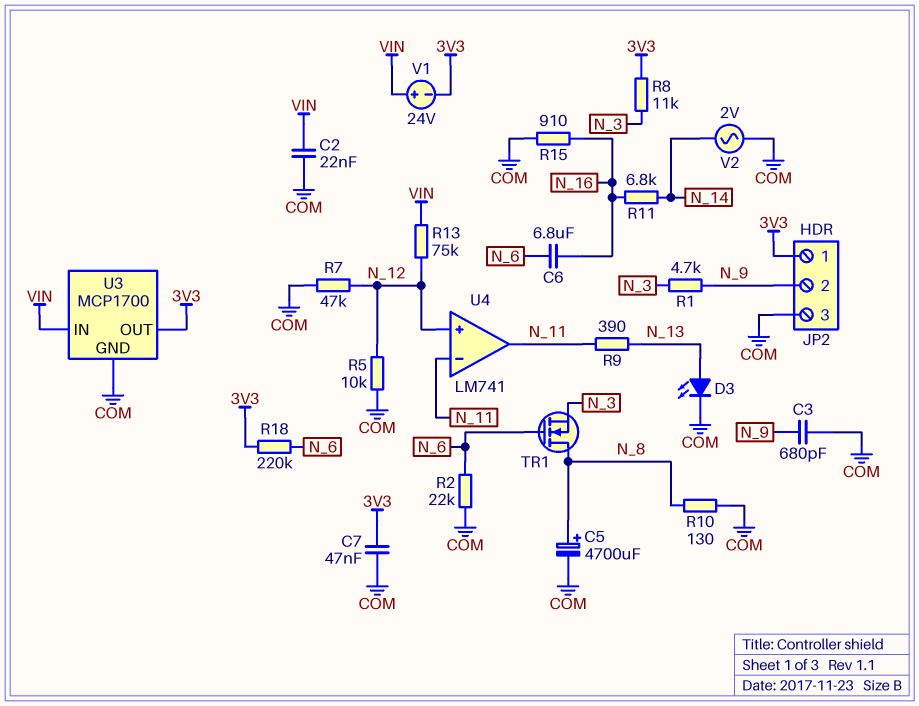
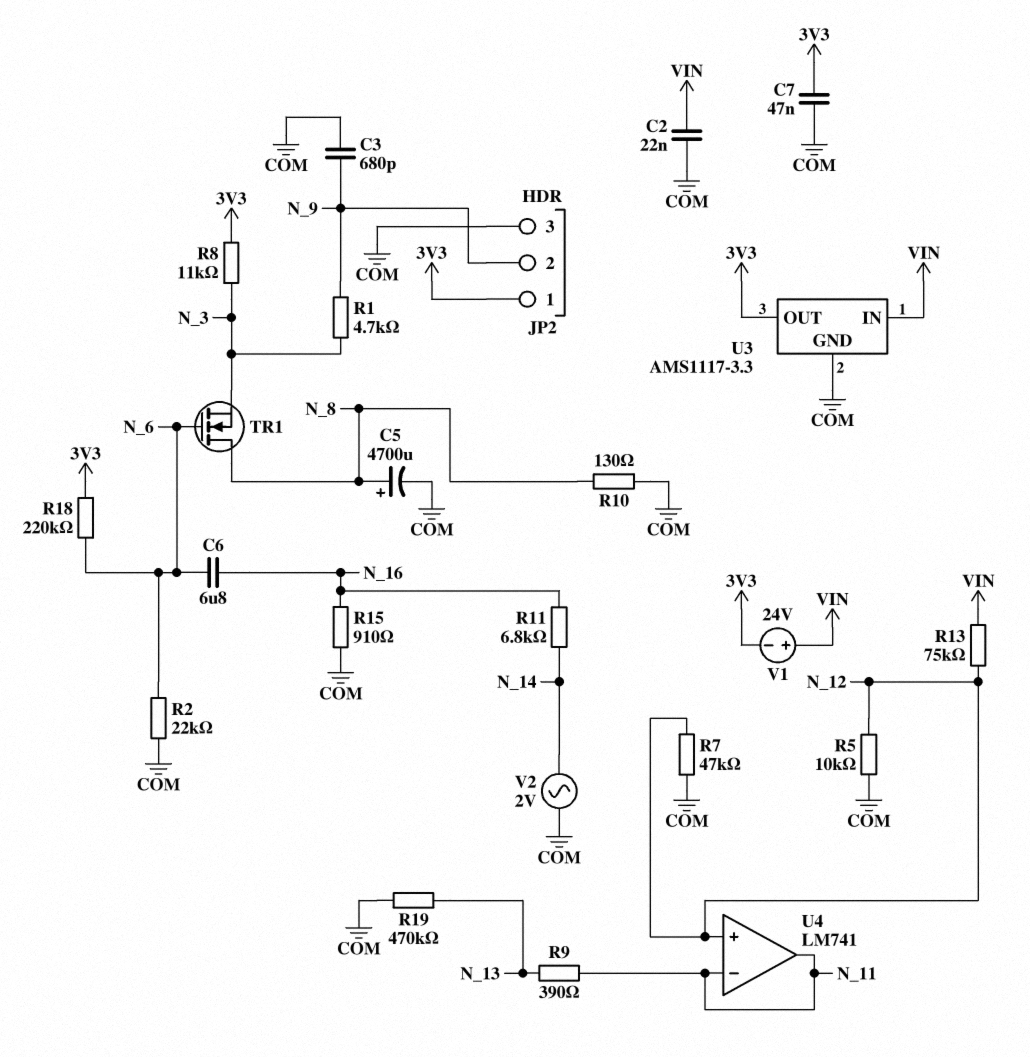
D3: LED (A N_13, K COM) -> none
R19: none -> 470k (COM, N_13)
U3: MCP1700 -> AMS1117-3.3

